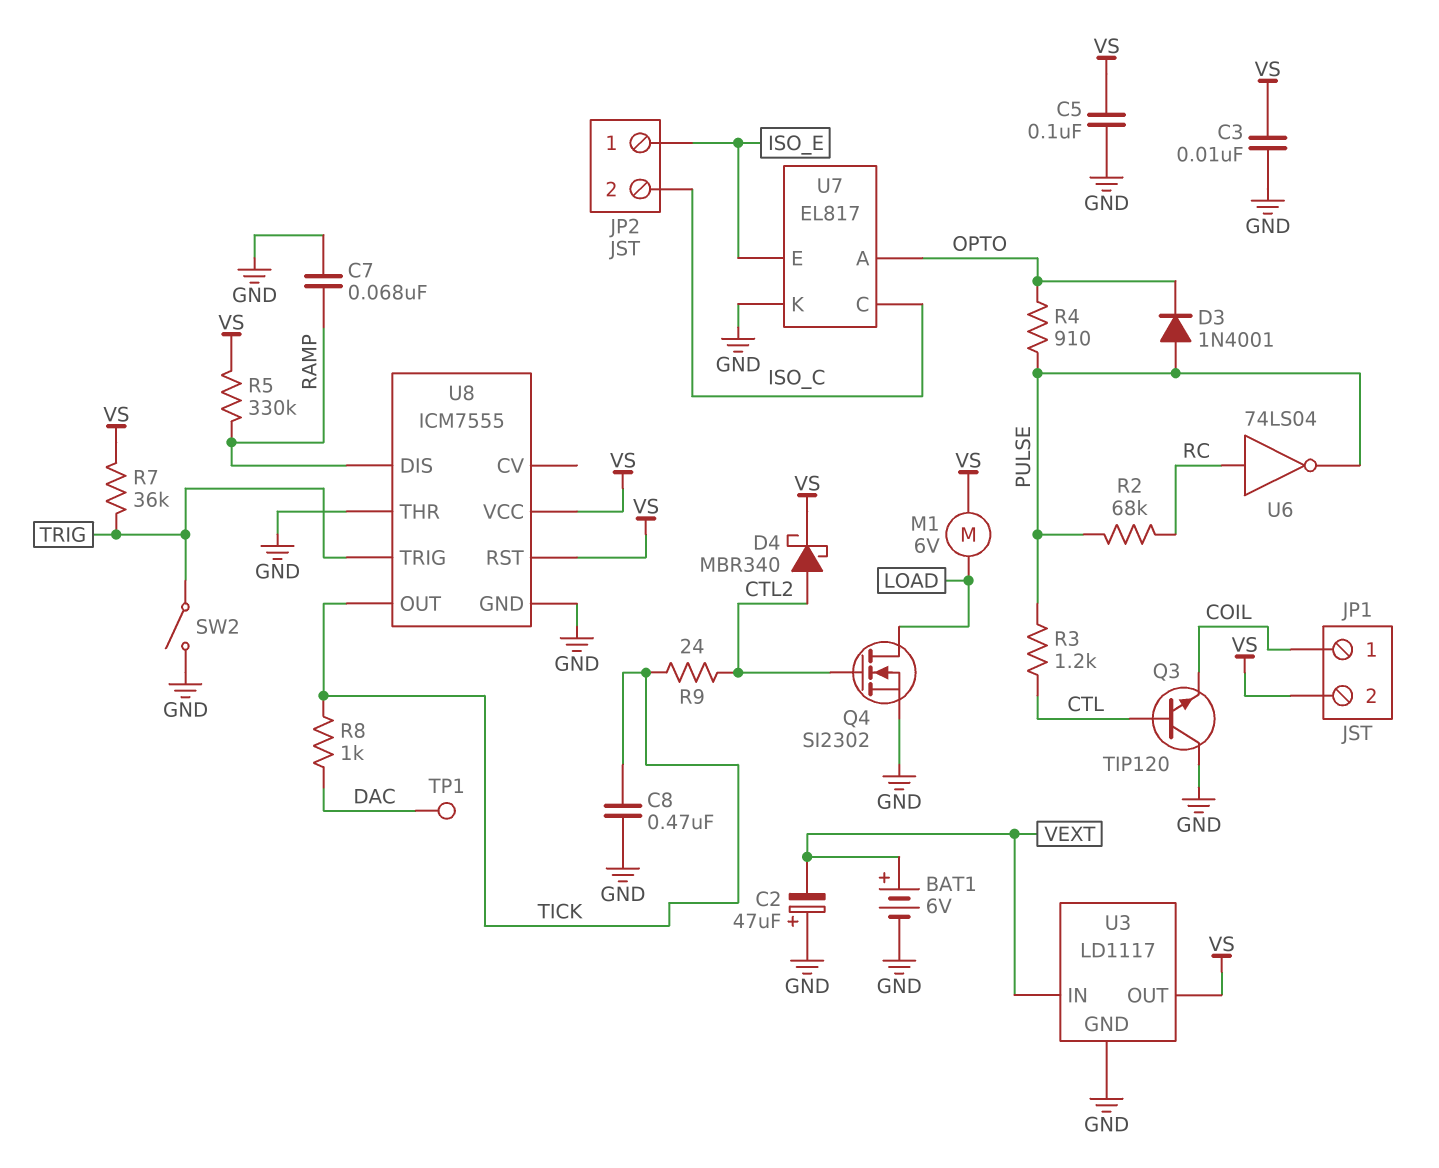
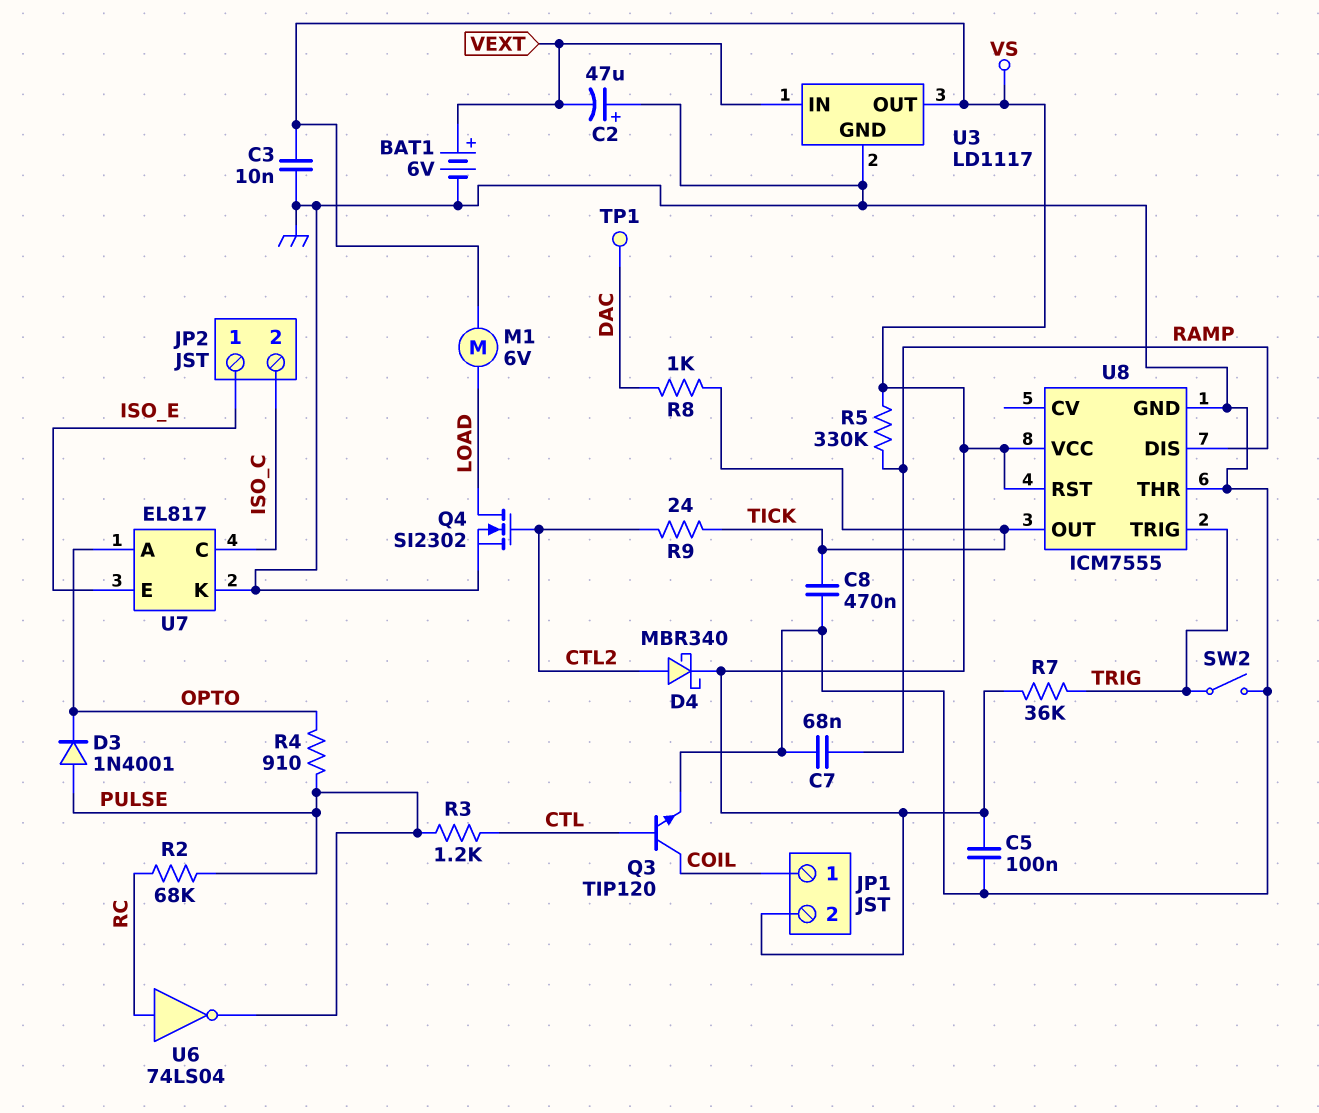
Q3: NPN TIP120 (B CTL, C GND, E COIL) -> NPN TIP120 (B CTL, C COIL, E GND)

